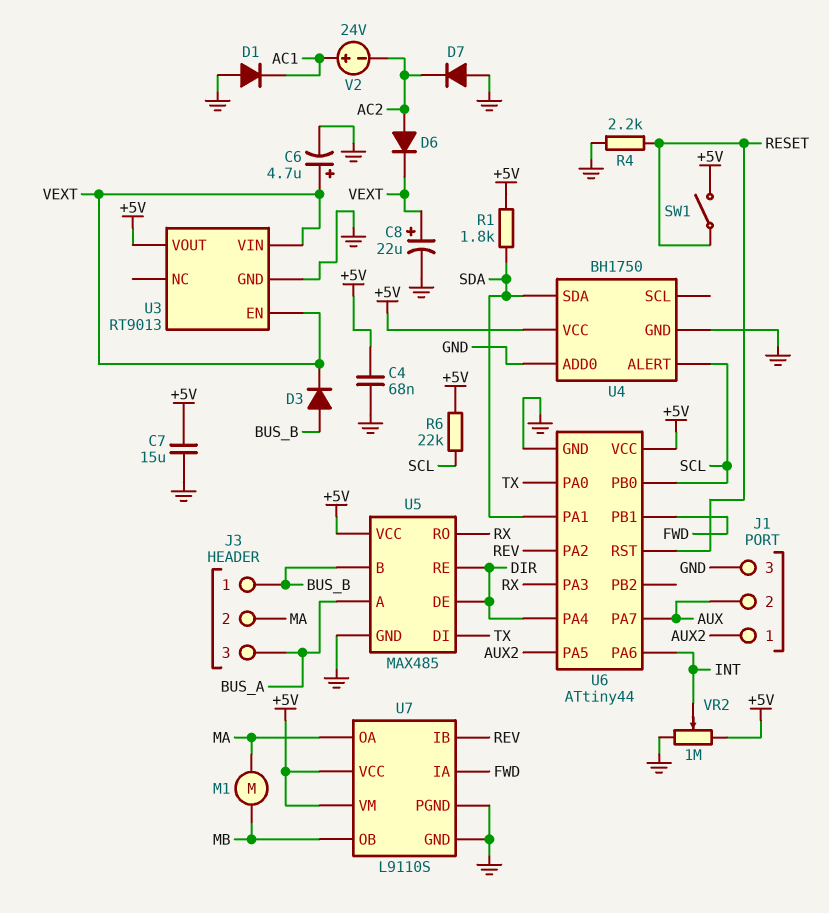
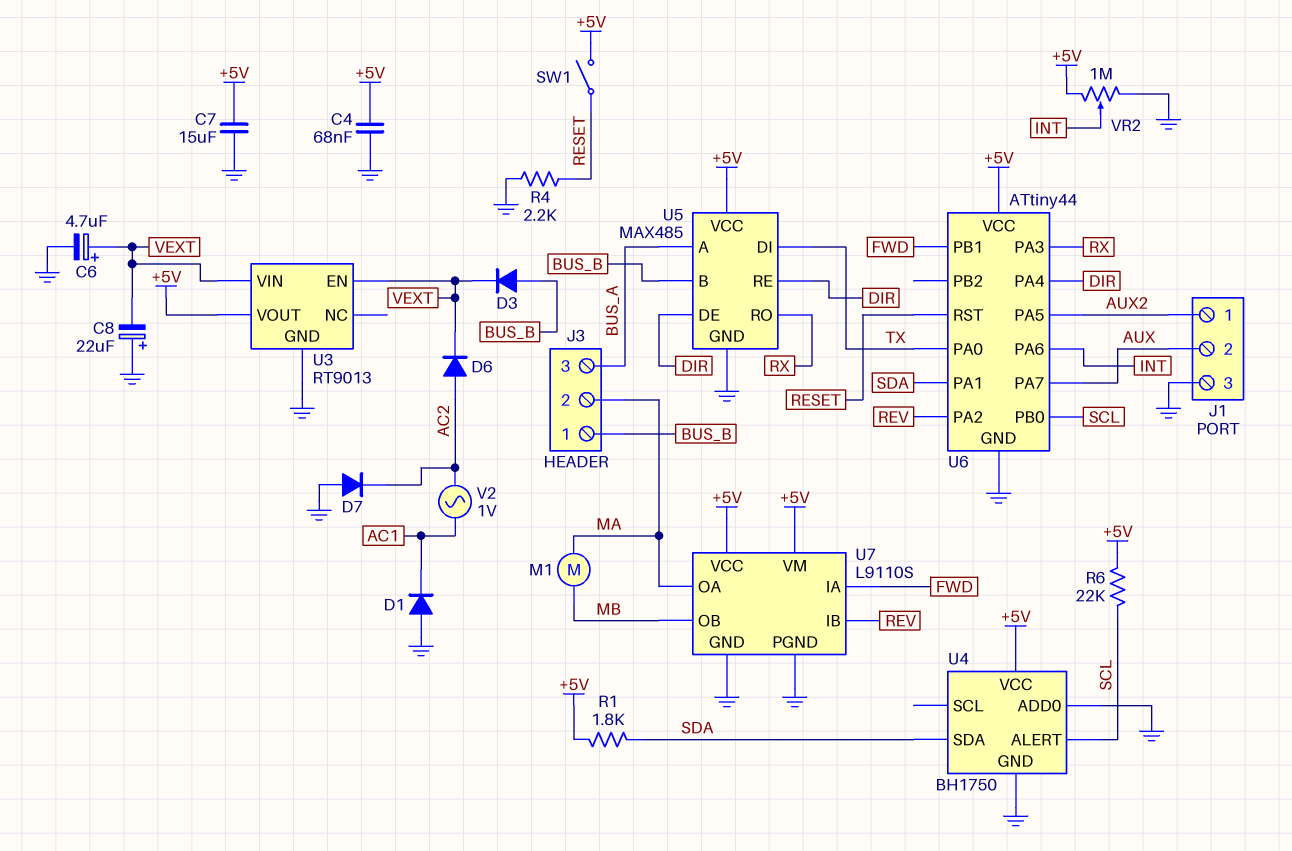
C8: 22uF (plus VEXT, minus GND) -> 22uF (plus GND, minus VEXT)
V2: 24V (plus AC1, minus AC2) -> AC 1V (AC1, AC2)

